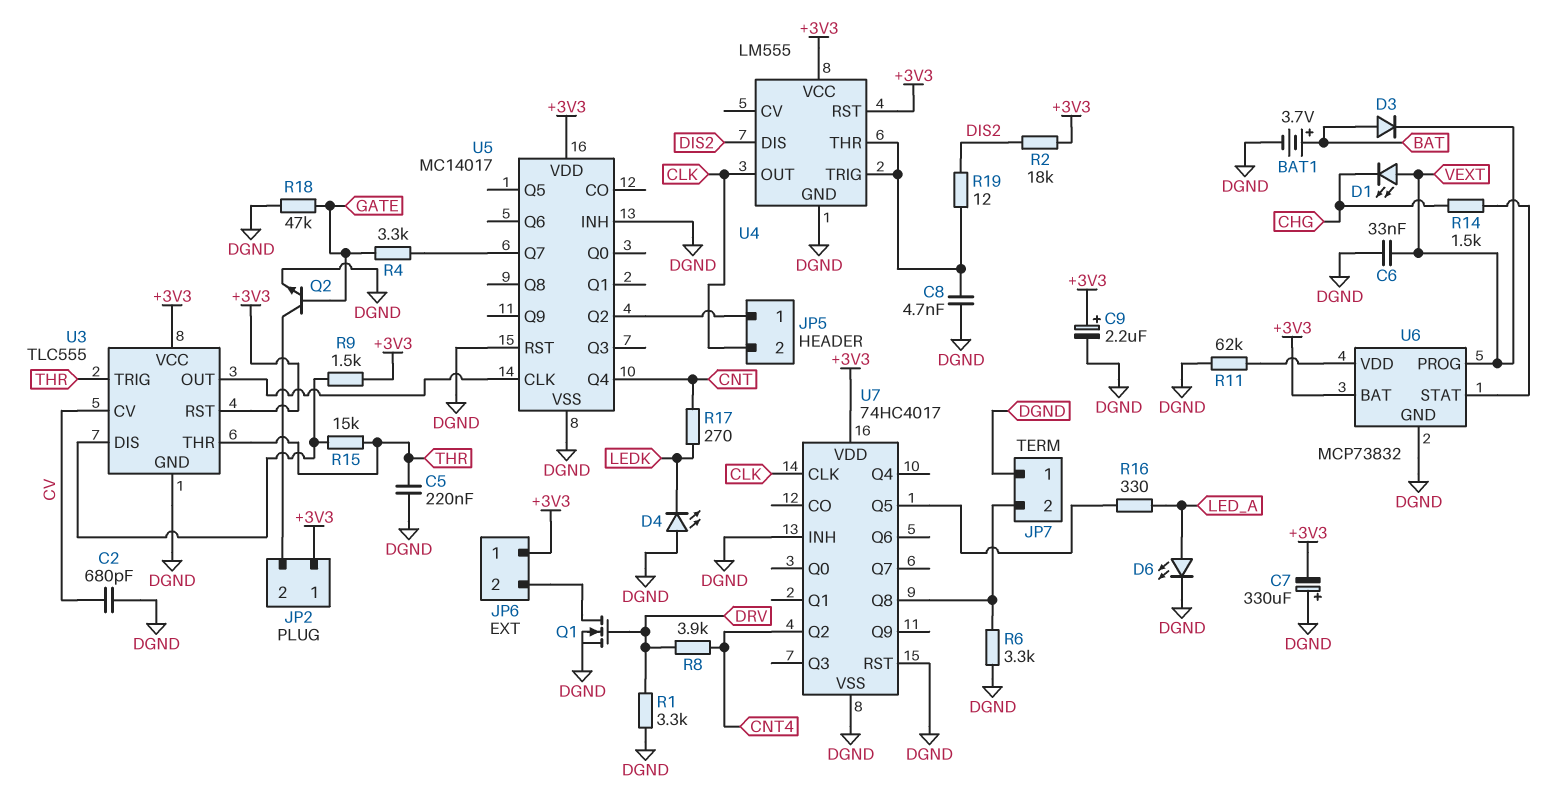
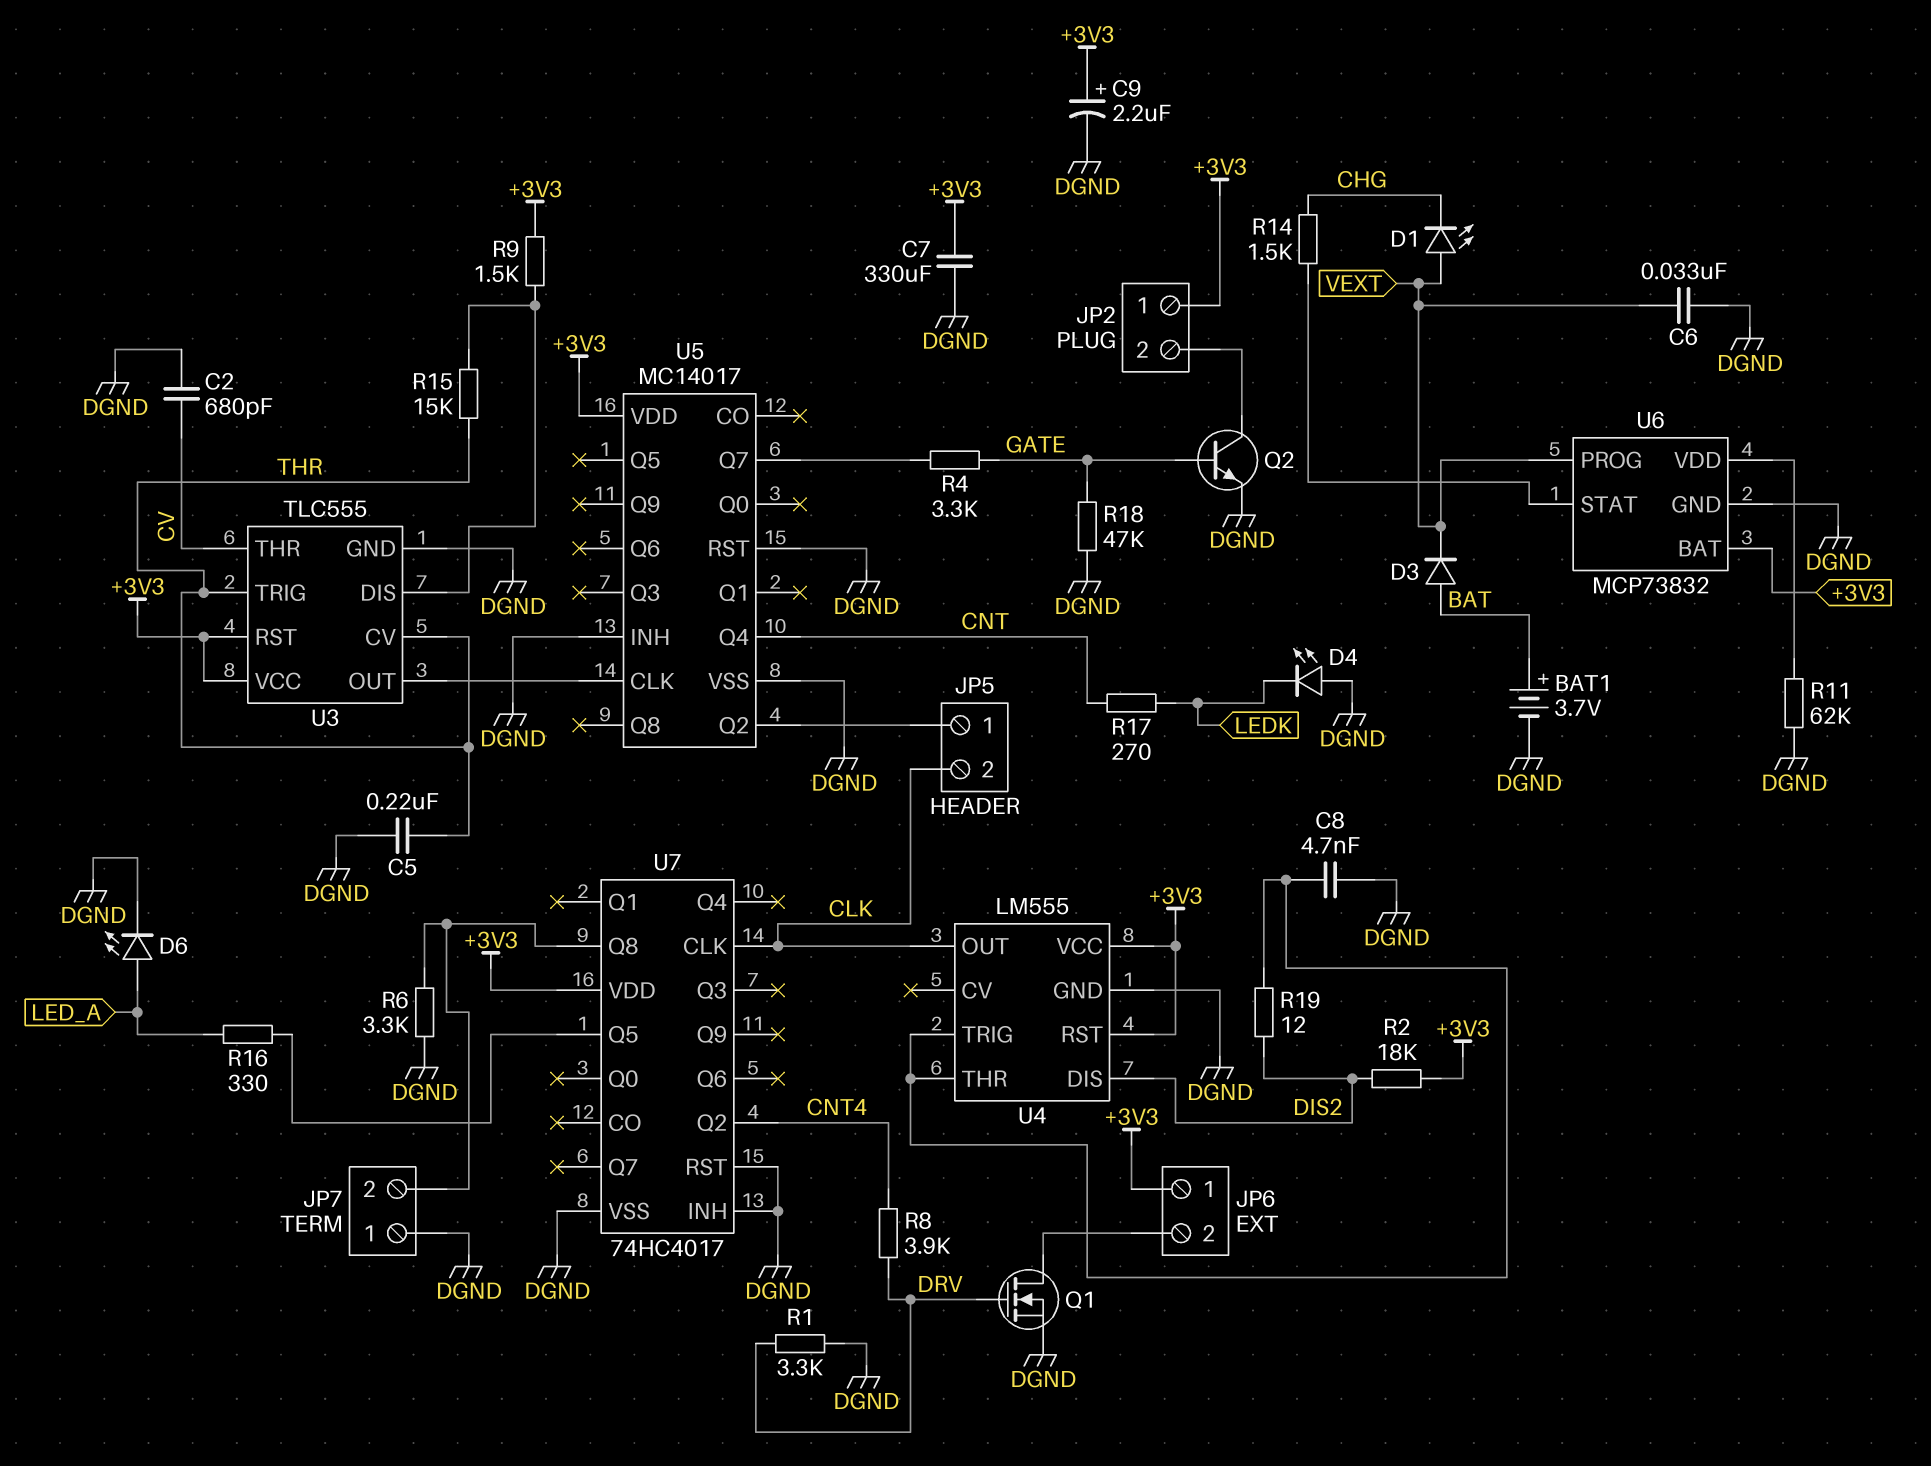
C7: 330uF (plus DGND, minus +3V3) -> 330uF (+3V3, DGND)
U3 pin CV: CV -> THR
U3 pin THR: THR -> CV

